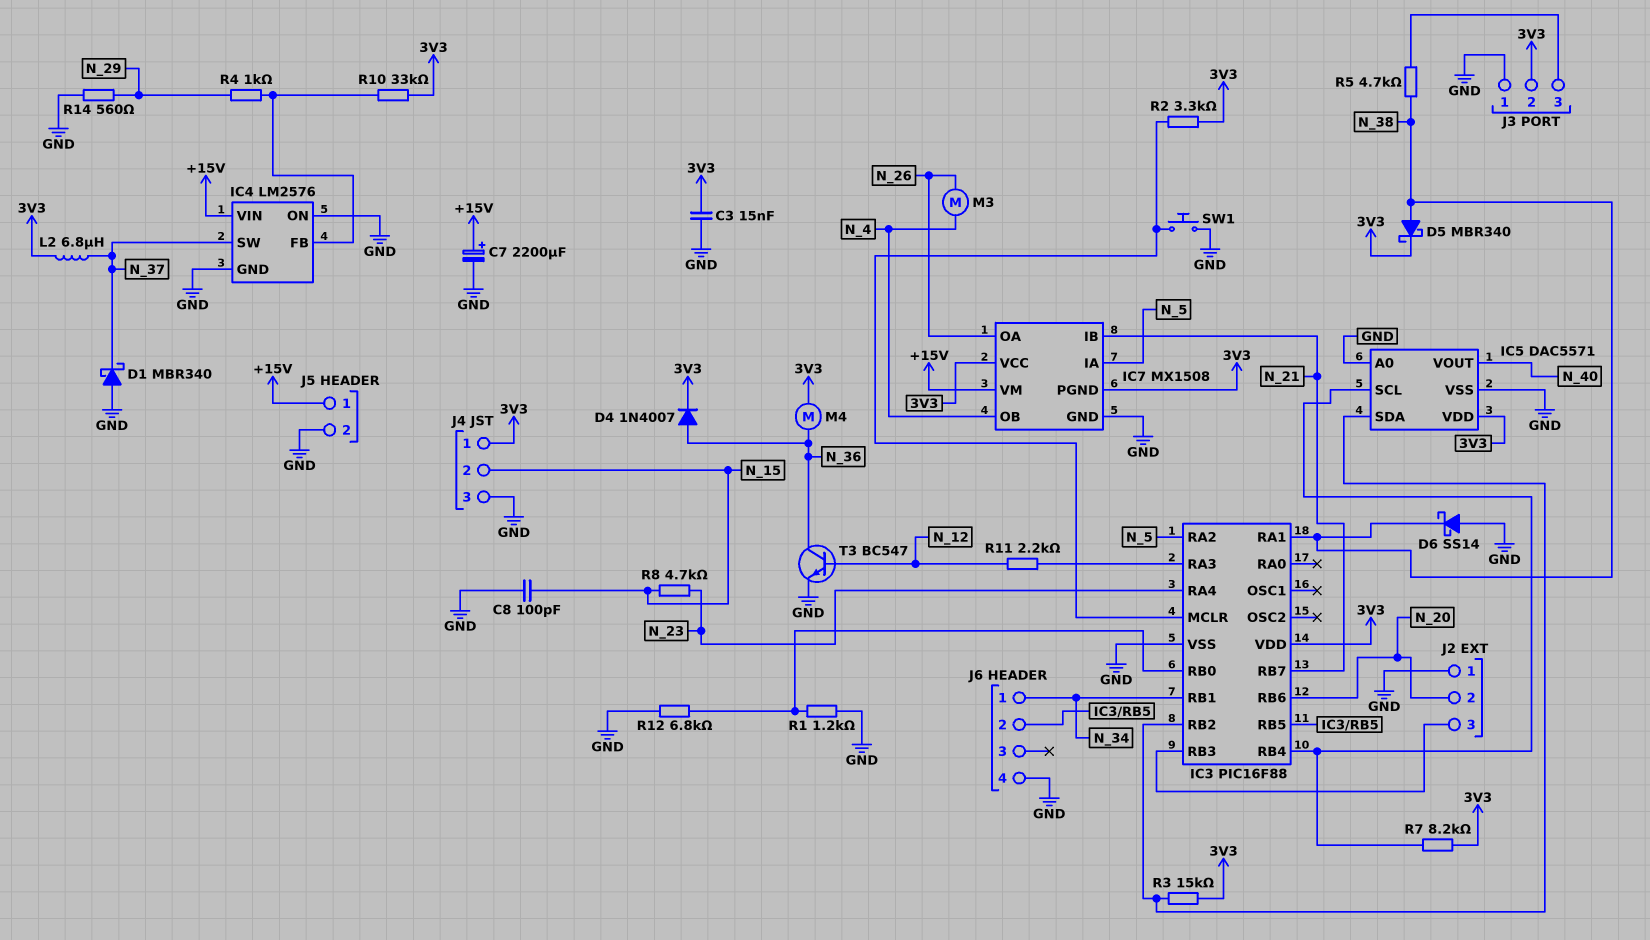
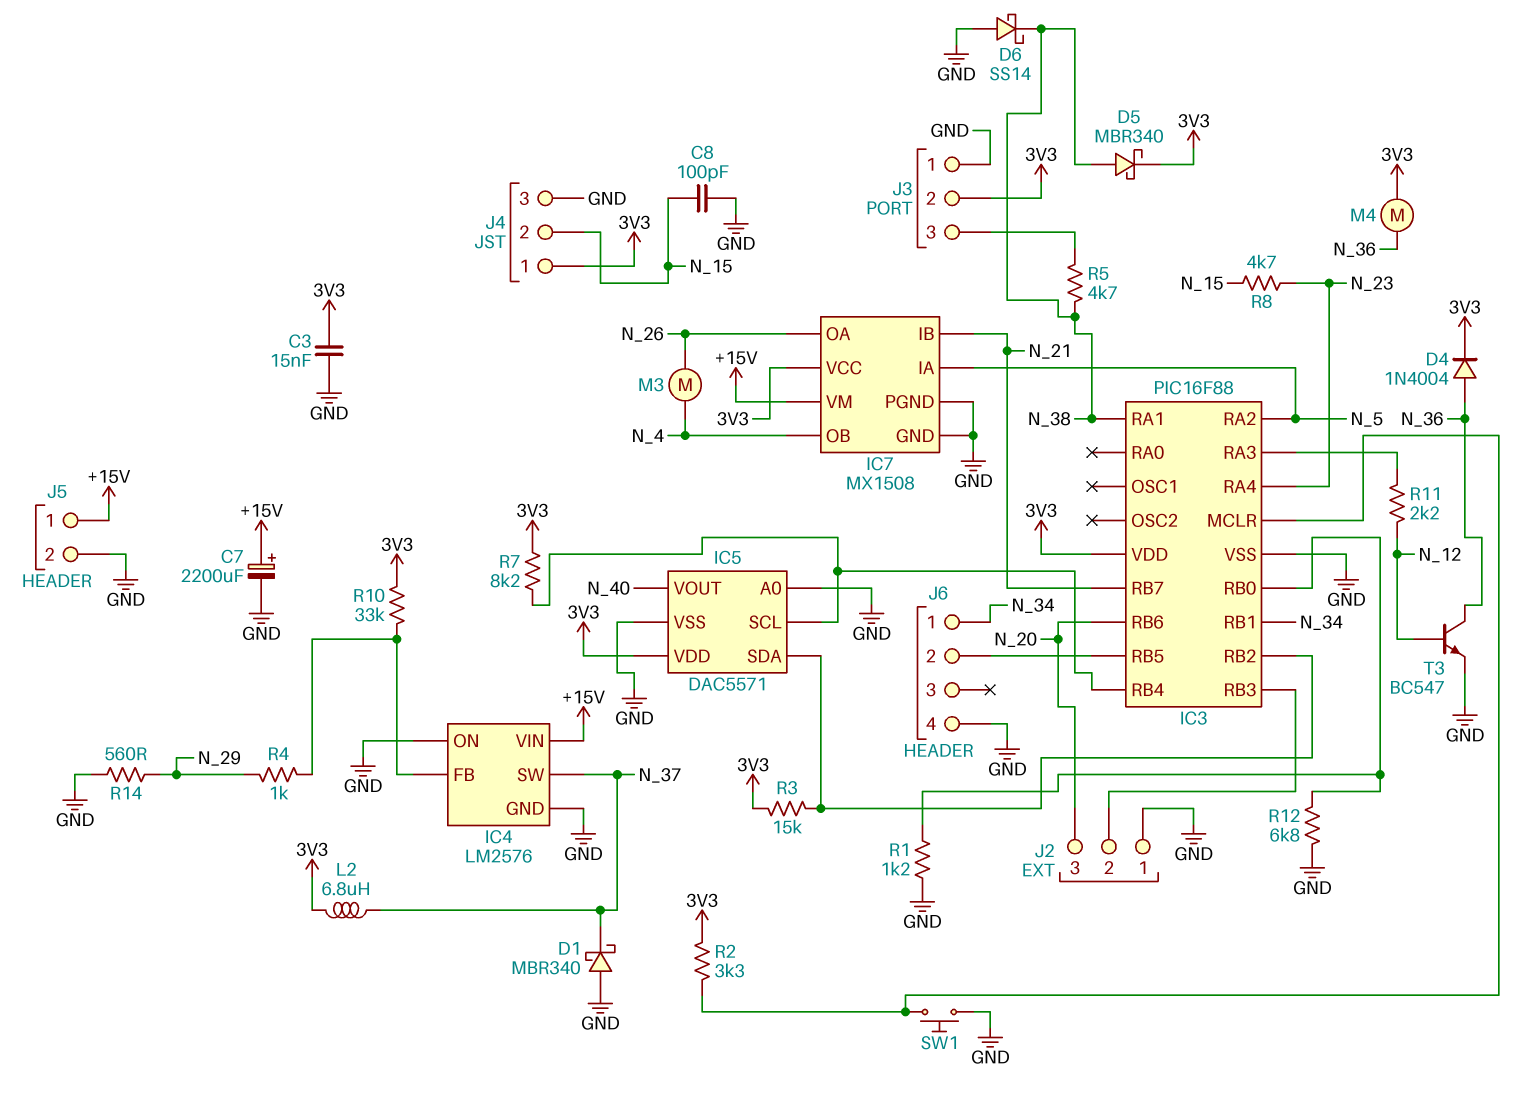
D4: diode 1N4007 (A N_36, K 3V3) -> diode 1N4004 (A N_36, K 3V3)
IC7 pin PGND: 3V3 -> GND
J2 pin 2: N_20 -> IC3/RB3
J2 pin 3: IC3/RB3 -> N_20

